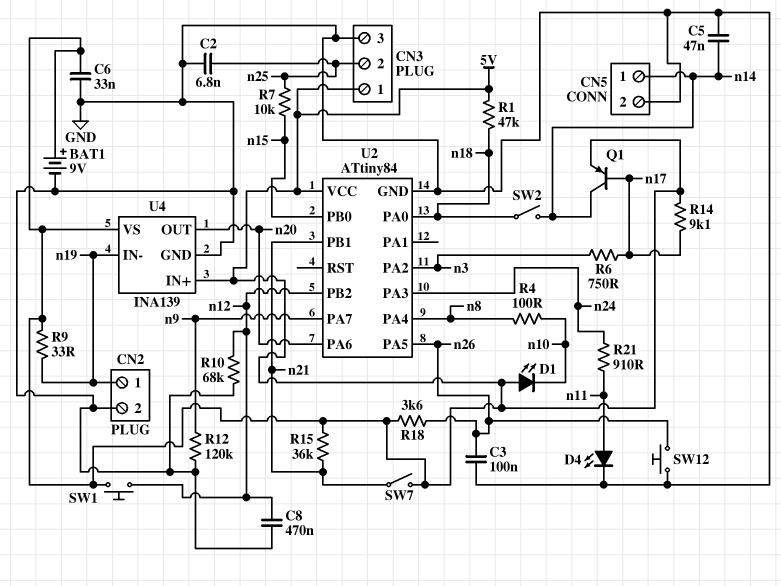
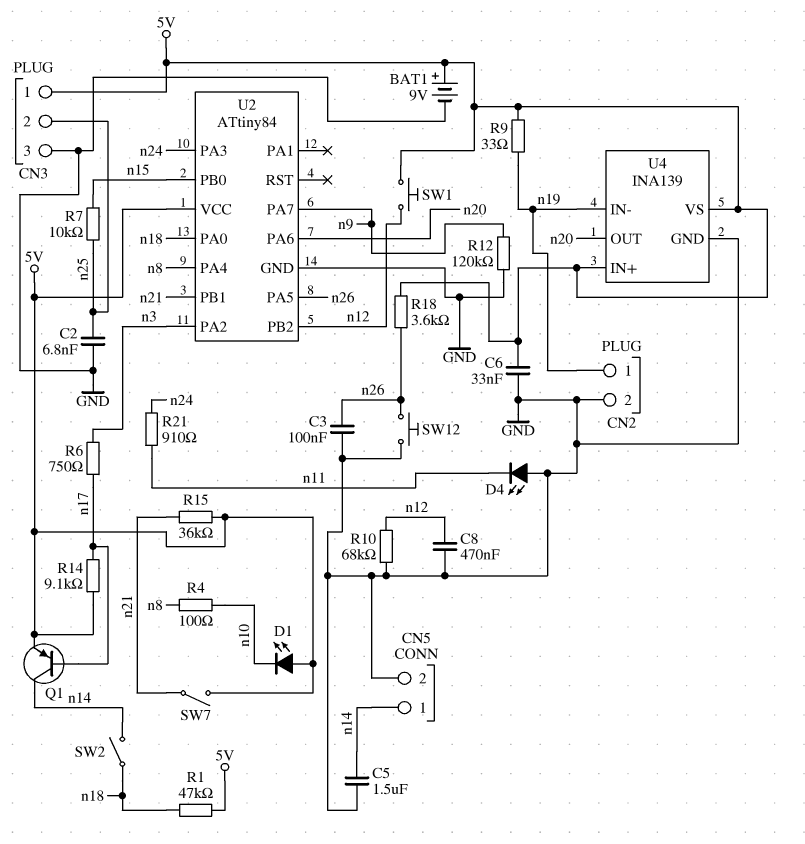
C5: 47nF (GND, n14) -> 1.5uF (GND, n14)
D4: LED (A n11, K GND) -> LED (A GND, K n11)

